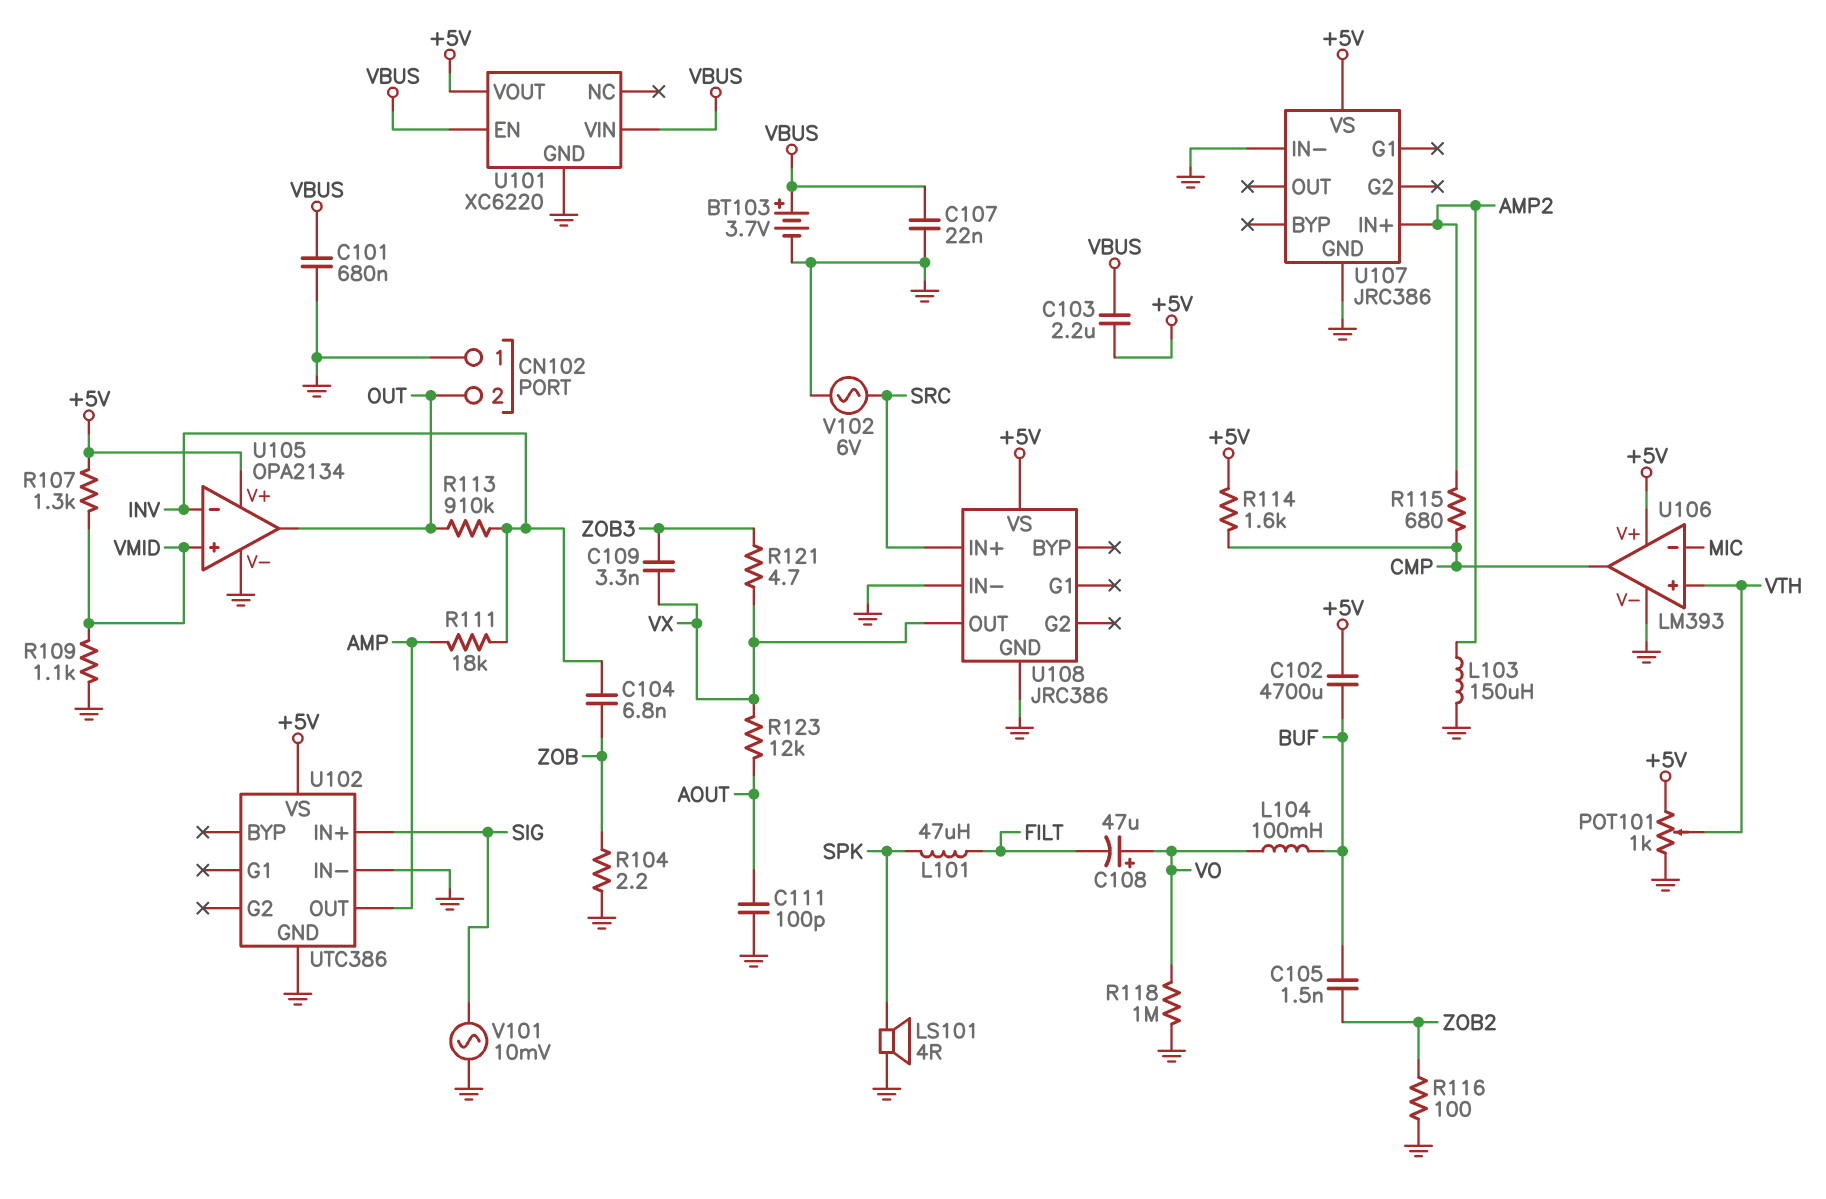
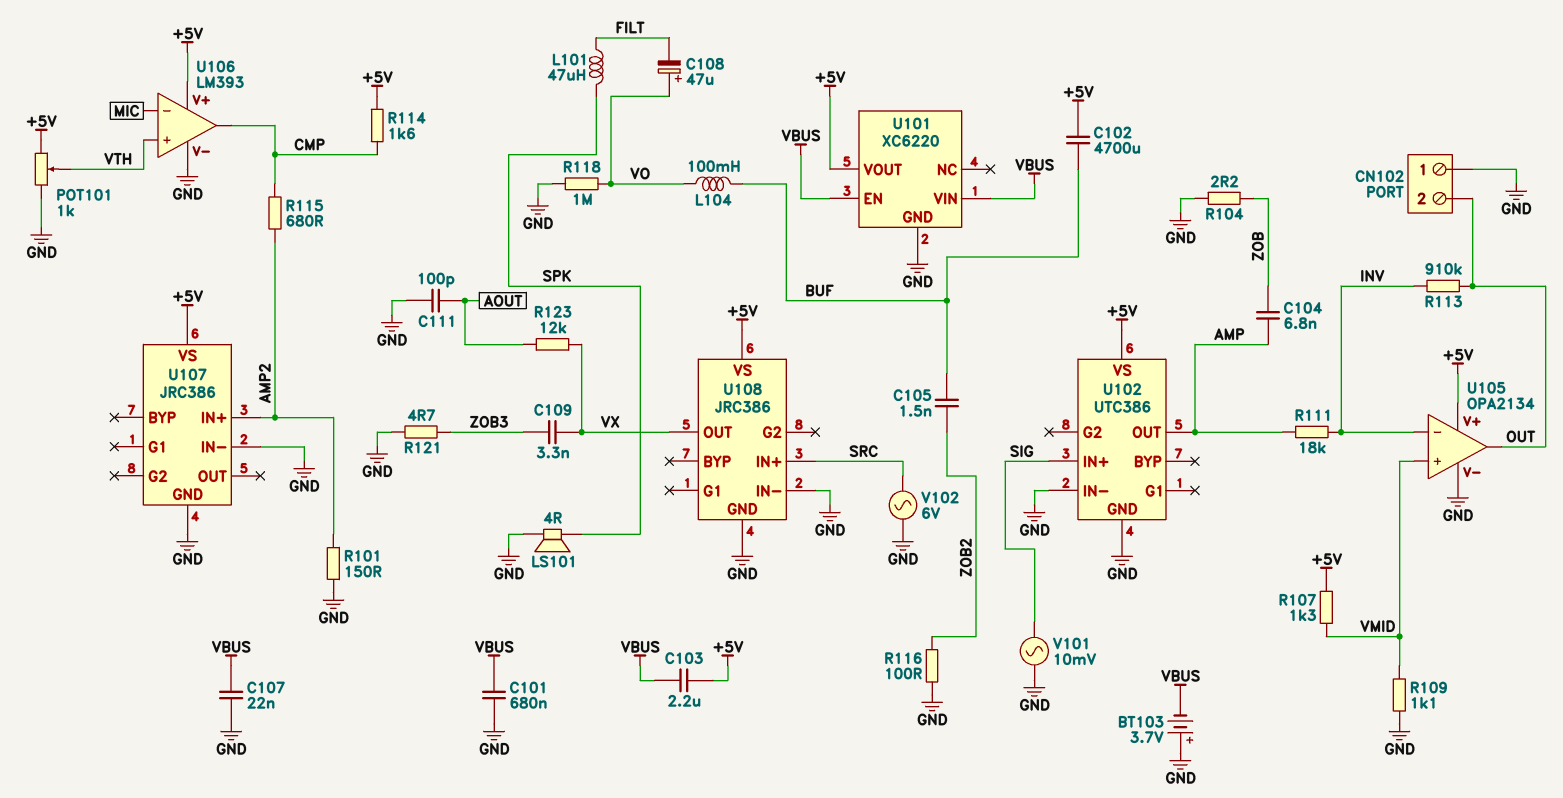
BT103: 3.7V (plus VBUS, minus GND) -> 3.7V (plus GND, minus VBUS)
C104: 6.8nF (INV, ZOB) -> 6.8nF (AMP, ZOB)
L103: 150uH (AMP2, GND) -> none
R101: none -> 150 (AMP2, GND)
R121: 4.7 (VX, ZOB3) -> 4.7 (GND, ZOB3)

